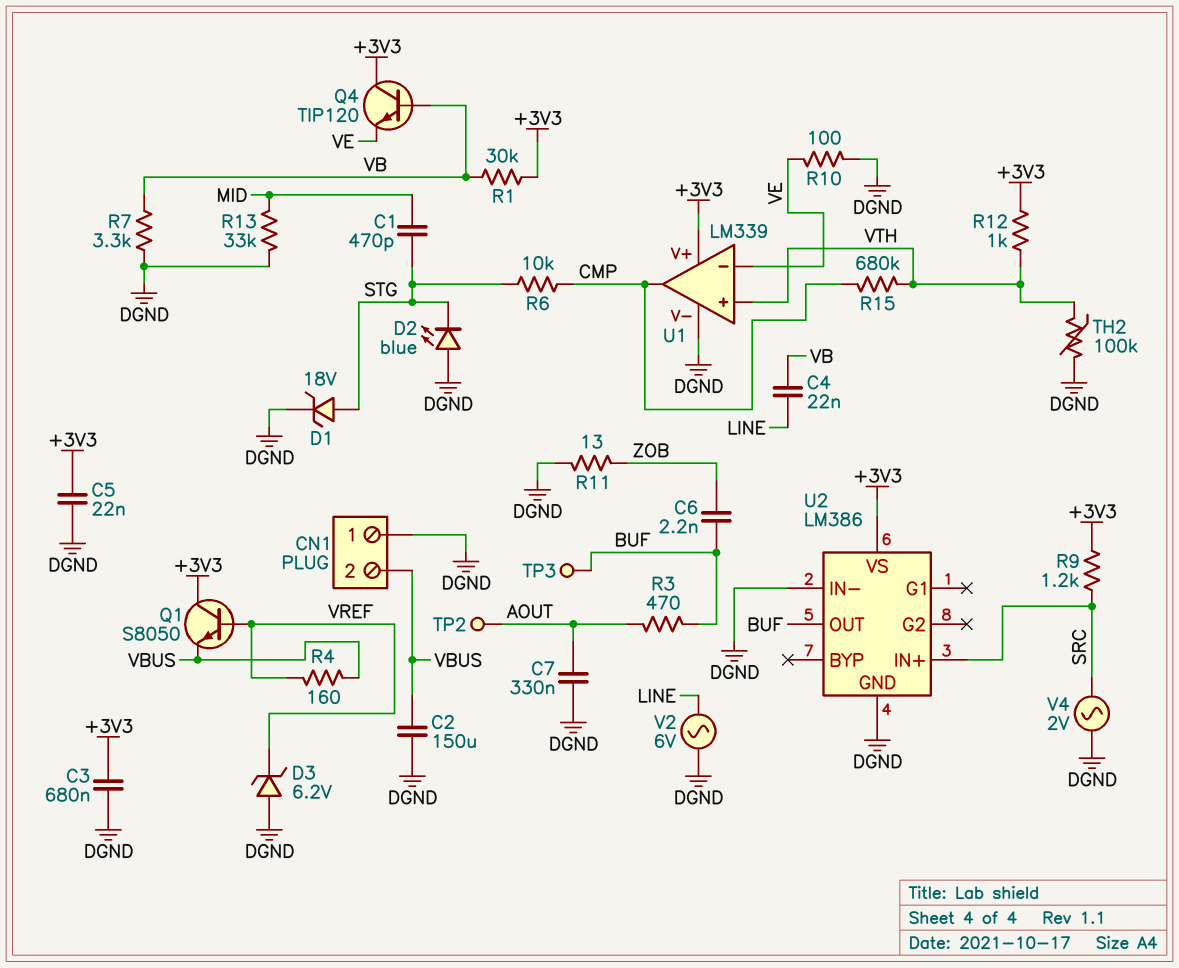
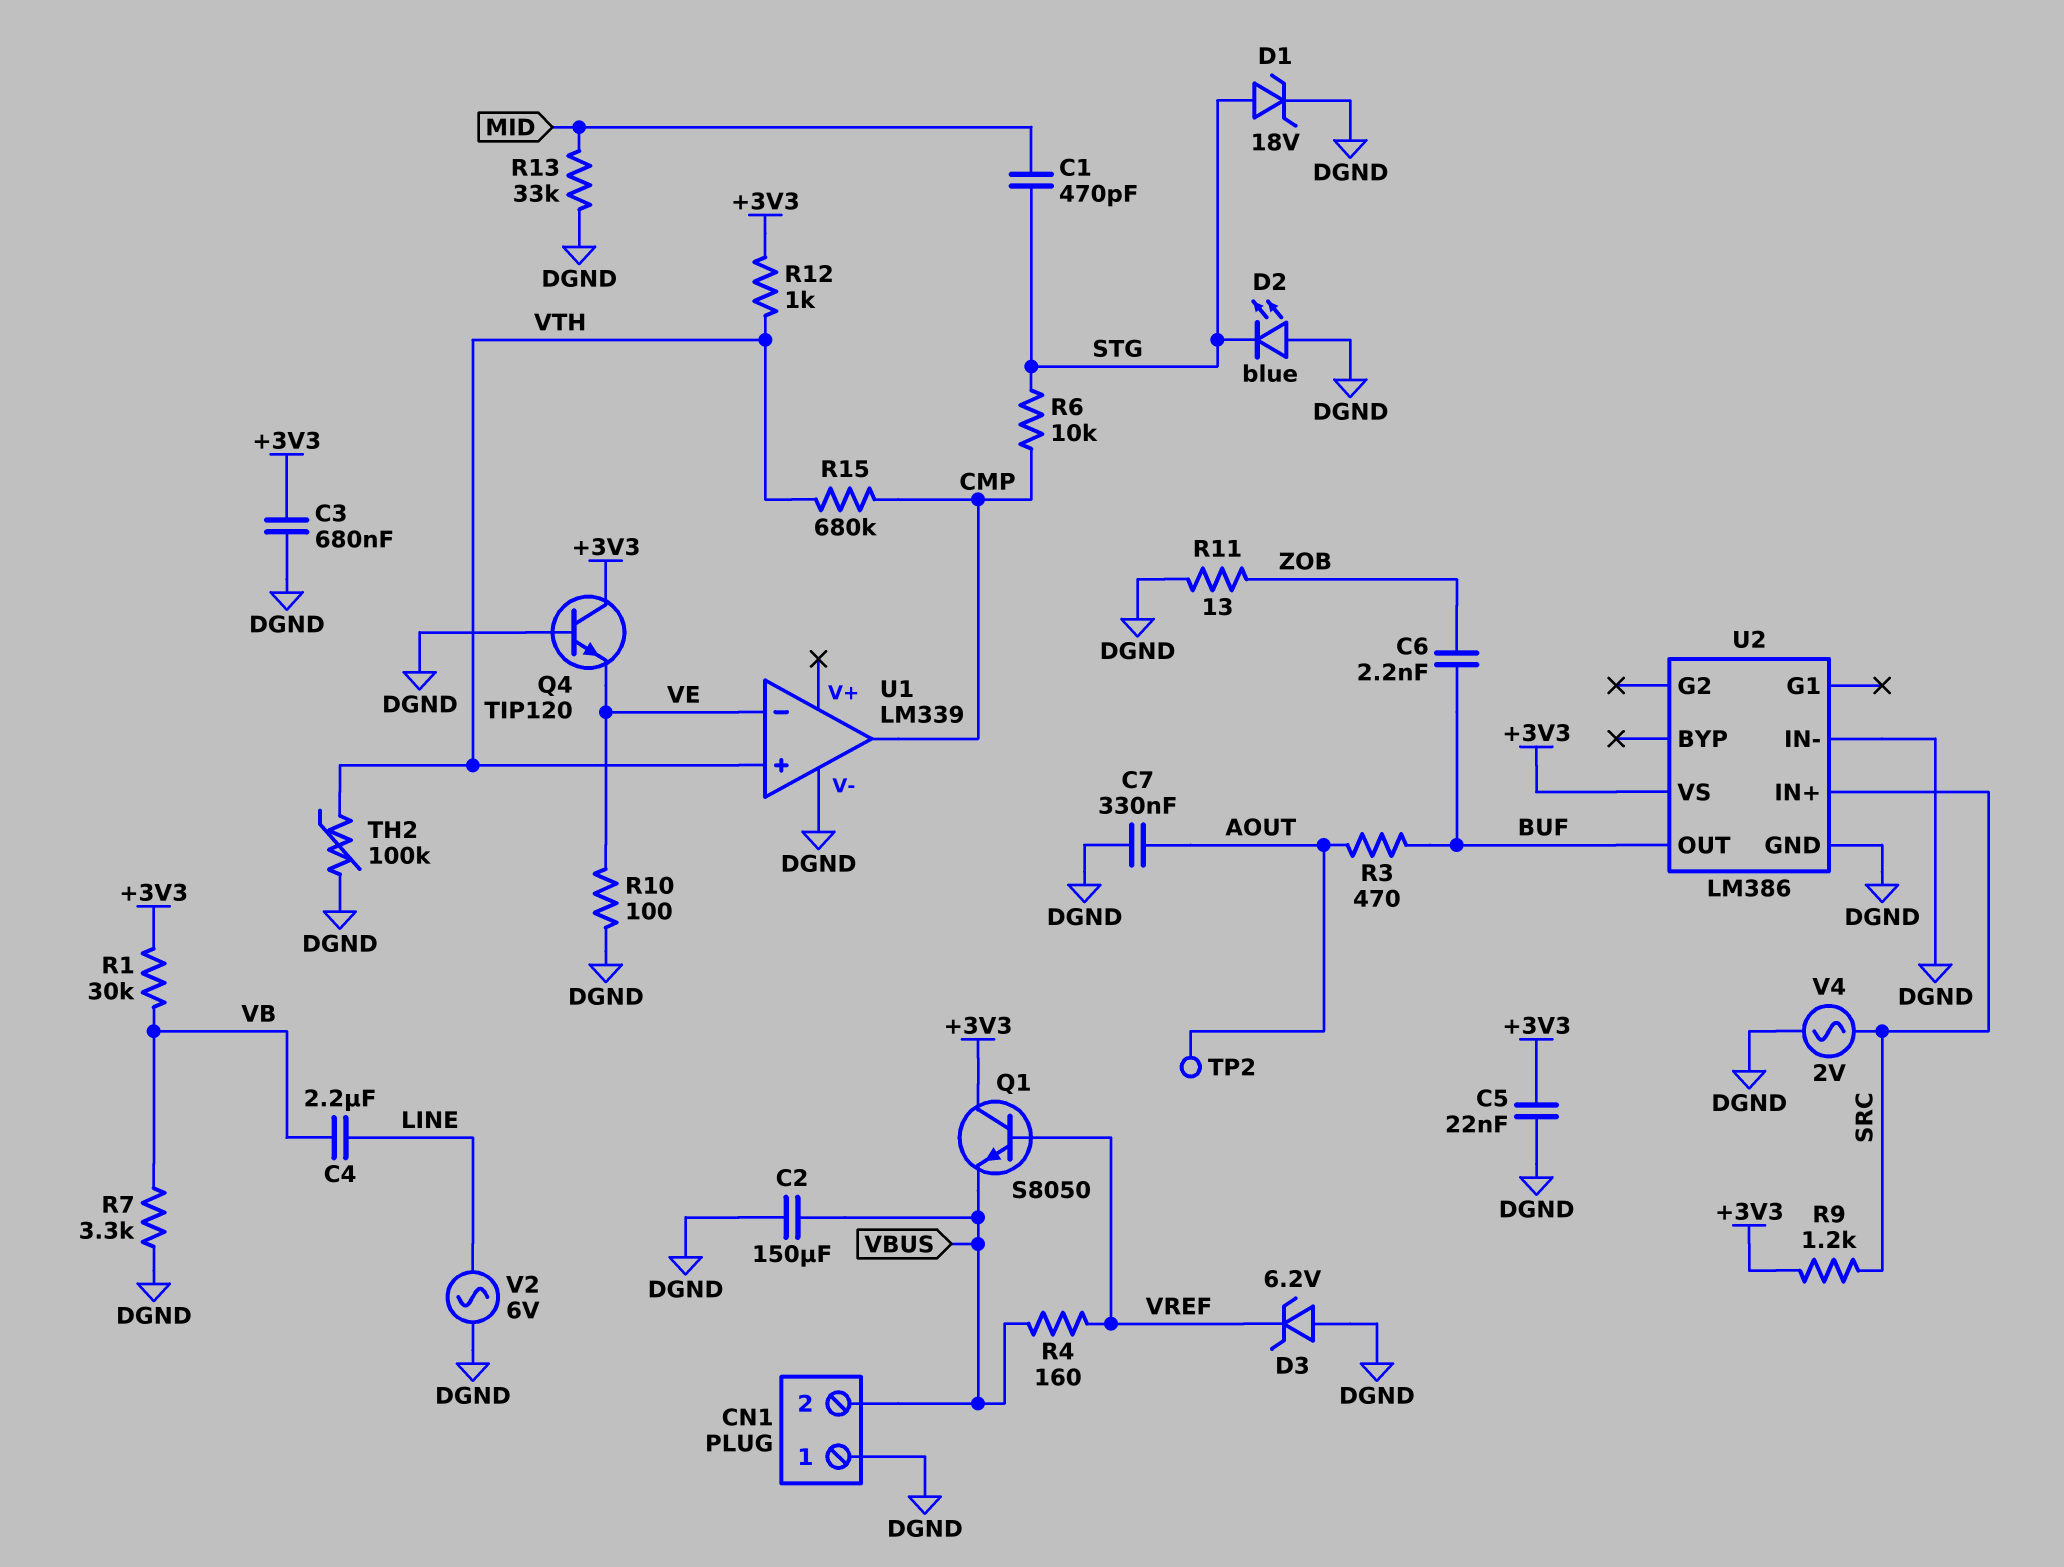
C4: 22nF (LINE, VB) -> 2.2uF (LINE, VB)
Q4: NPN TIP120 (B VB, C +3V3, E VE) -> NPN TIP120 (B DGND, C +3V3, E VE)
TP3: test point (BUF) -> none
U1 pin V+: +3V3 -> none

